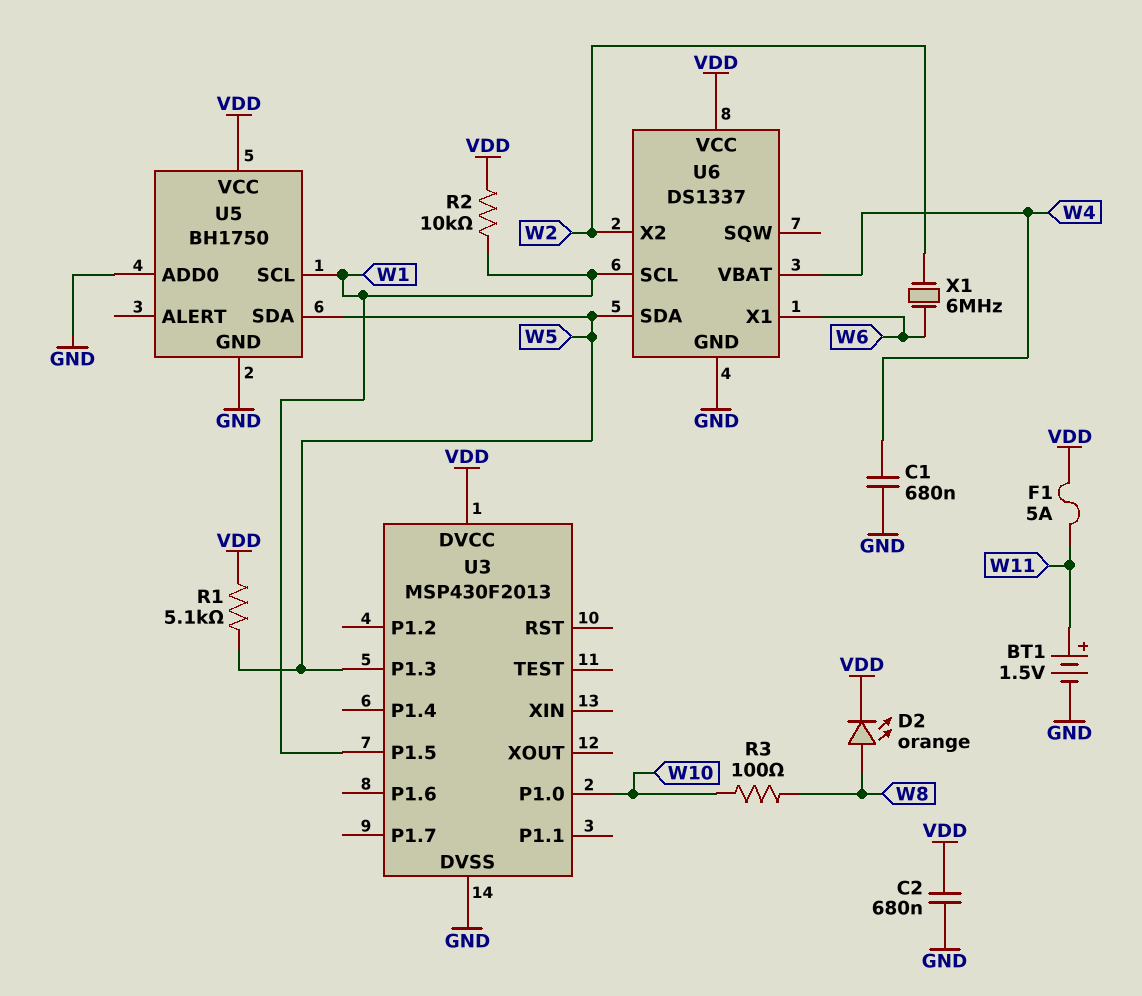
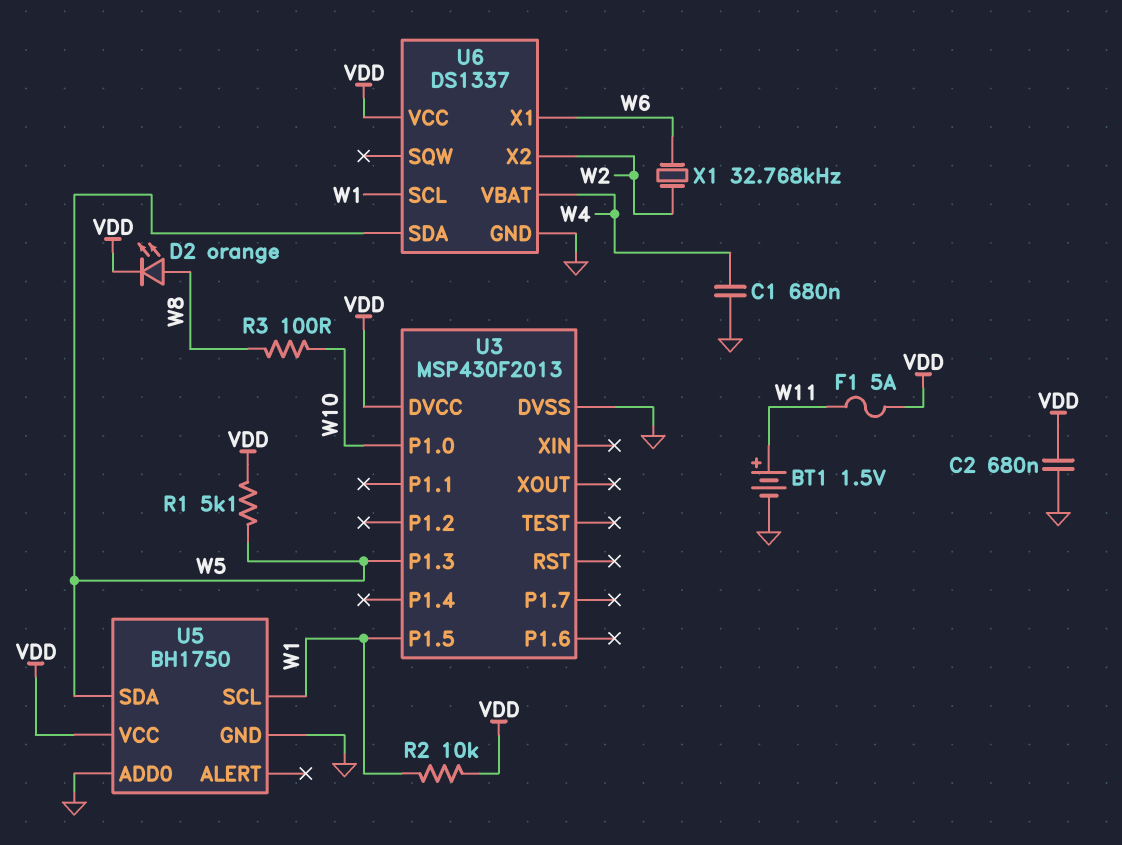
X1: 6MHz (W2, W6) -> 32.768kHz (W2, W6)

